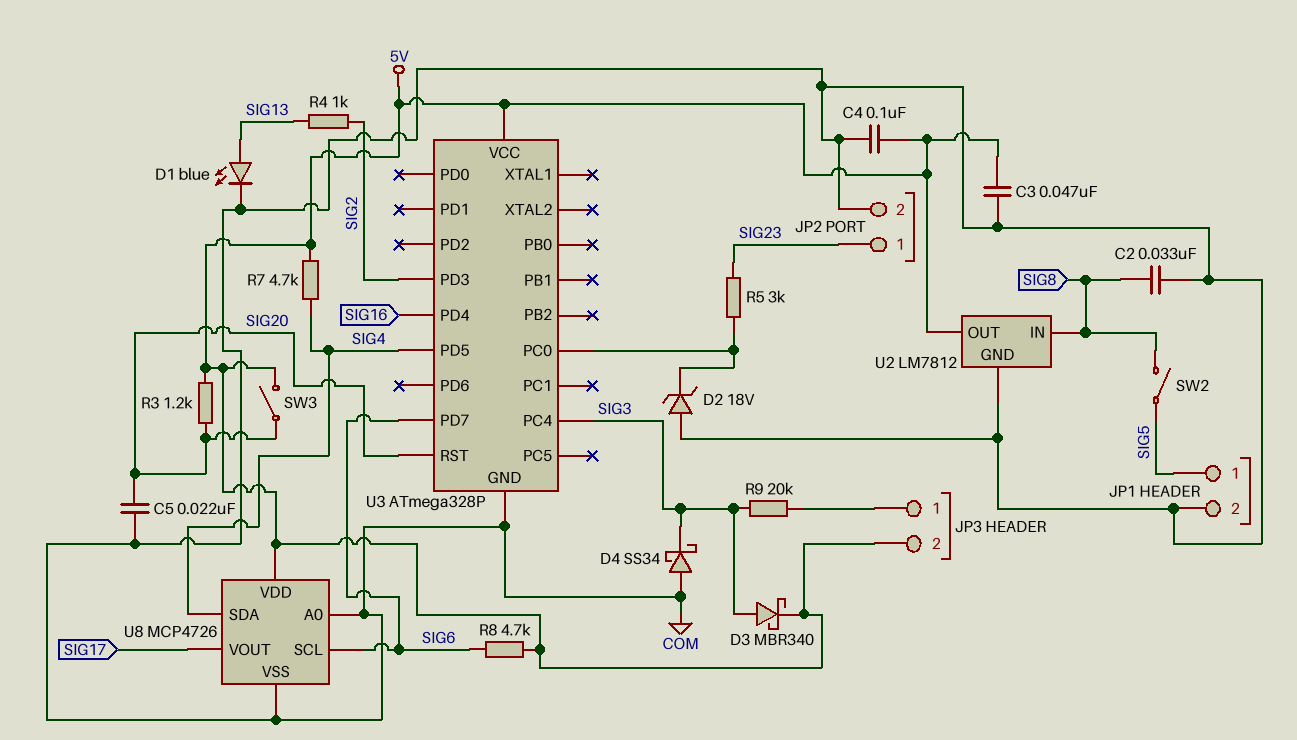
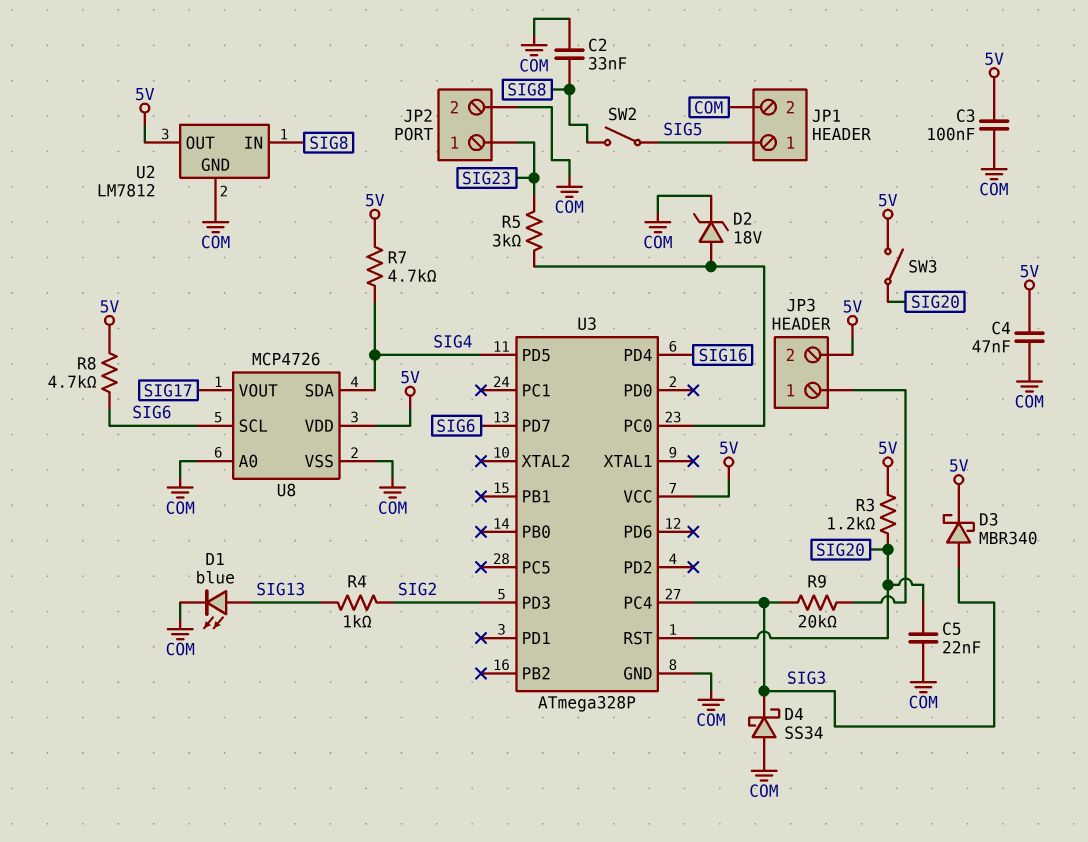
C3: 47nF (5V, COM) -> 100nF (5V, COM)
C4: 100nF (5V, COM) -> 47nF (5V, COM)
D2: zener 18V (A COM, K U3/PC0) -> zener 18V (A U3/PC0, K COM)

